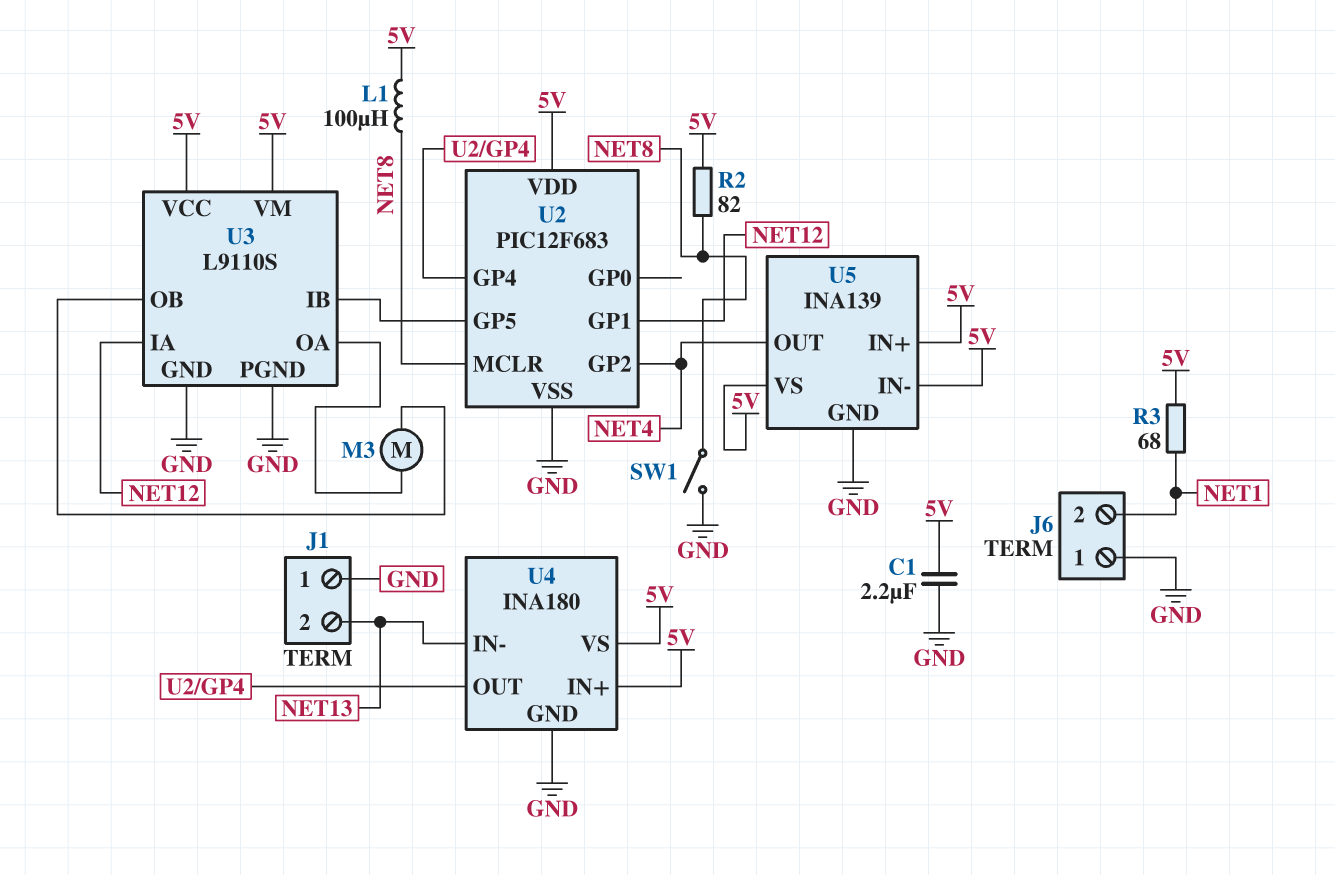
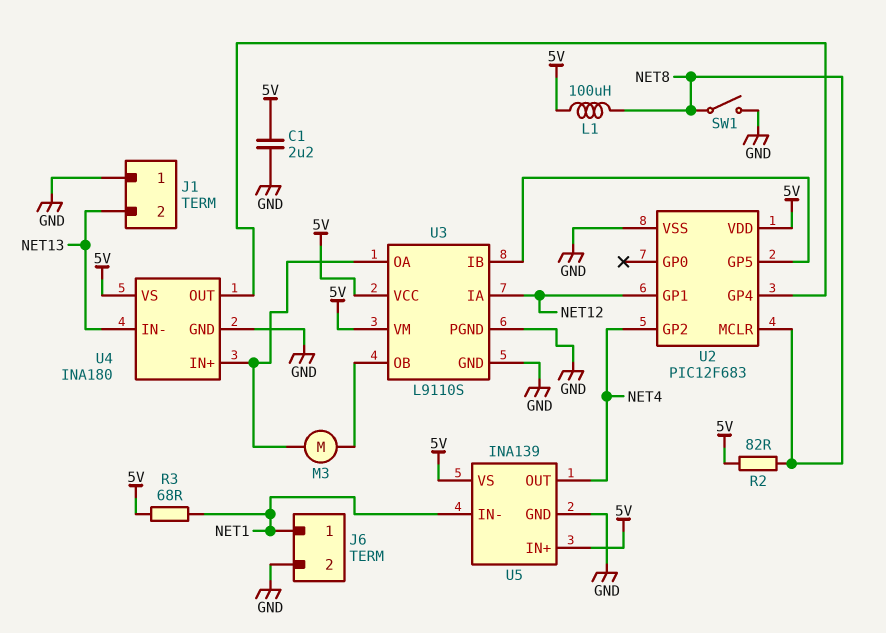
J6 pin 1: GND -> NET1
J6 pin 2: NET1 -> GND
U4 pin IN+: 5V -> U3/OA
U5 pin IN-: 5V -> NET1

